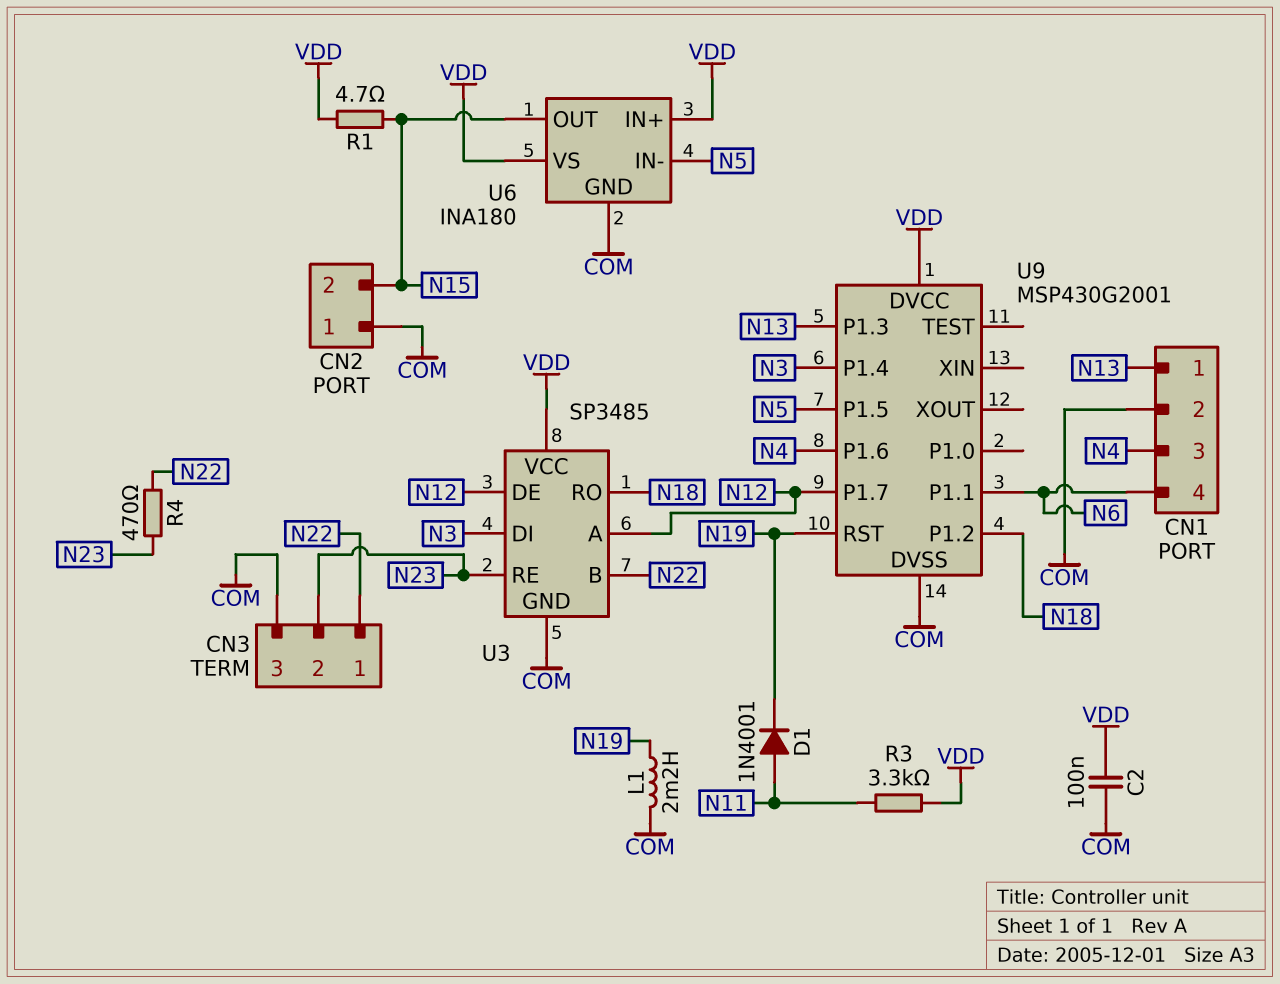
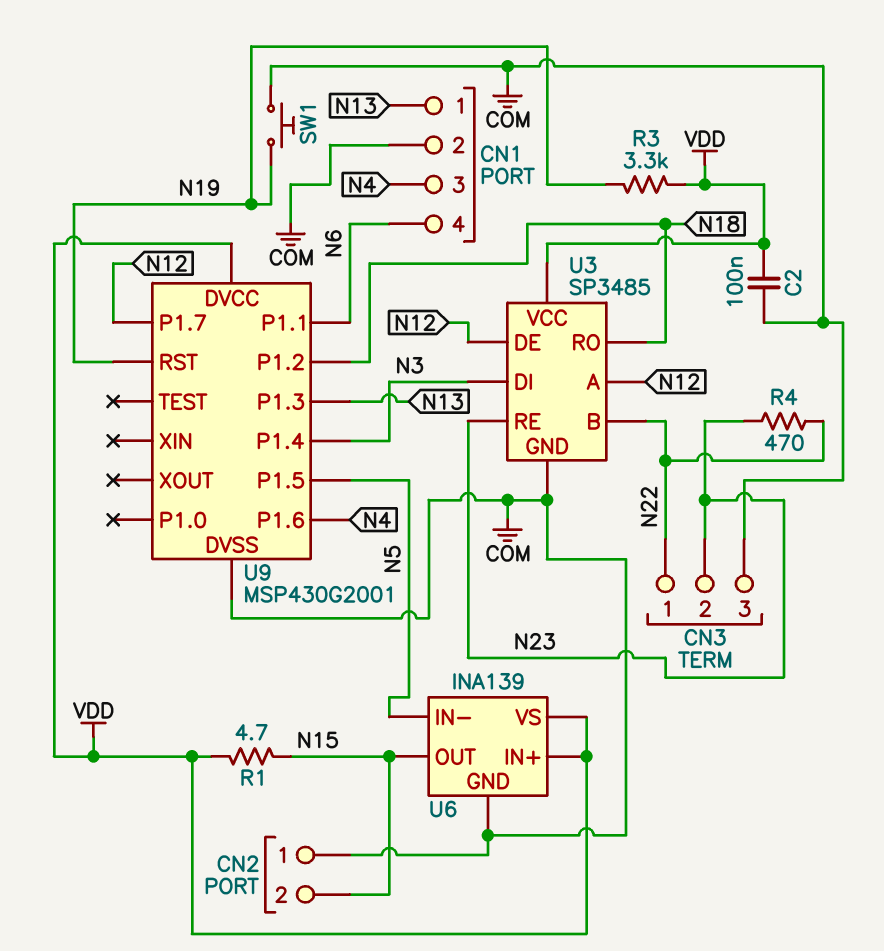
D1: diode 1N4001 (A N11, K N19) -> none
L1: 2.2mH (COM, N19) -> none
R3: 3.3k (N11, VDD) -> 3.3k (N19, VDD)
SW1: none -> button (COM, N19)
U6: INA180 -> INA139

